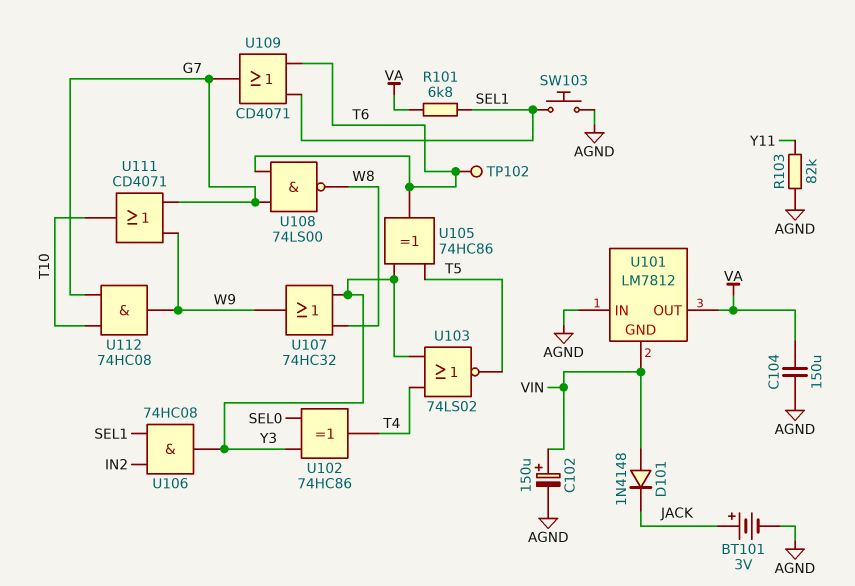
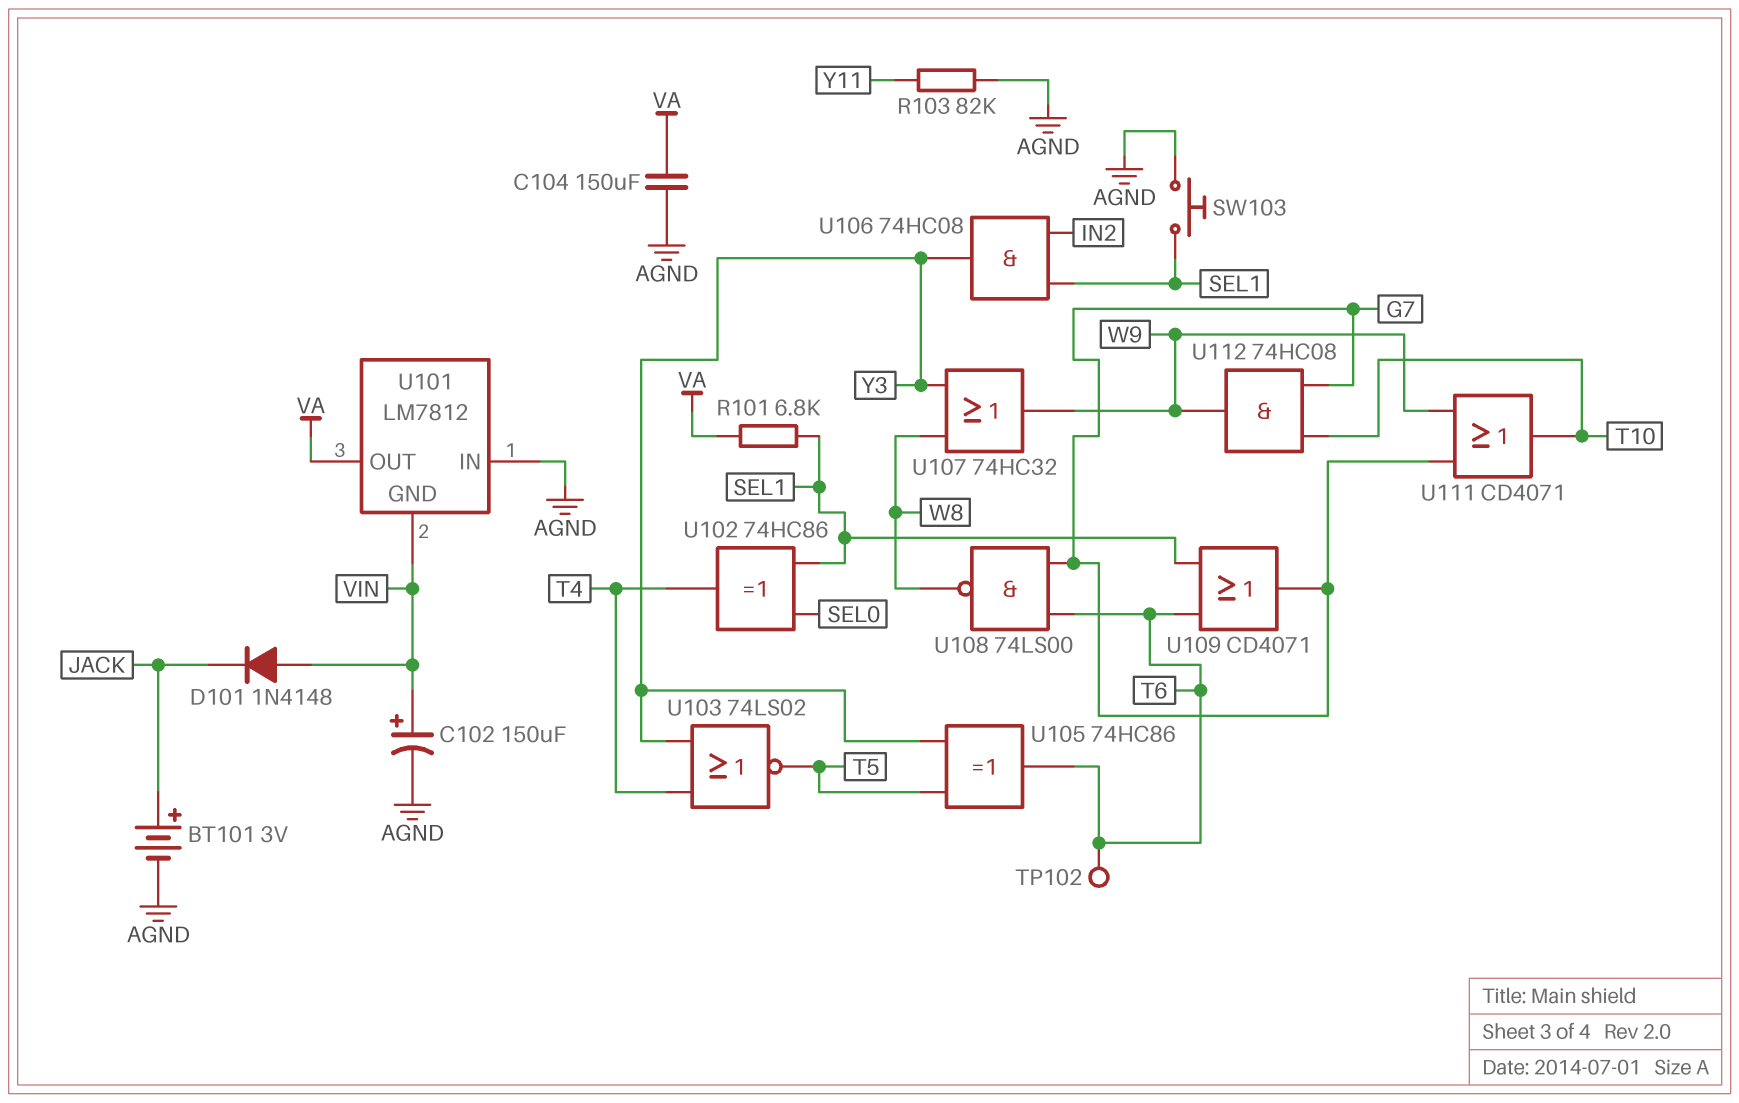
U102: XOR 74HC86 (in SEL0, in Y3, out T4) -> XOR 74HC86 (in SEL0, in SEL1, out T4)

